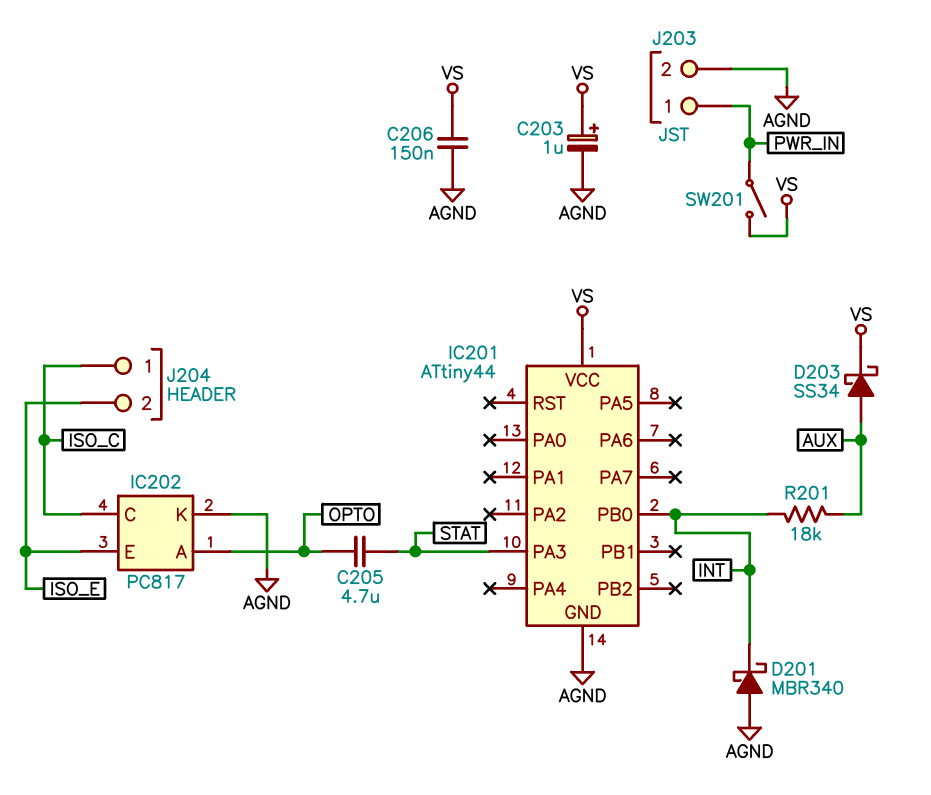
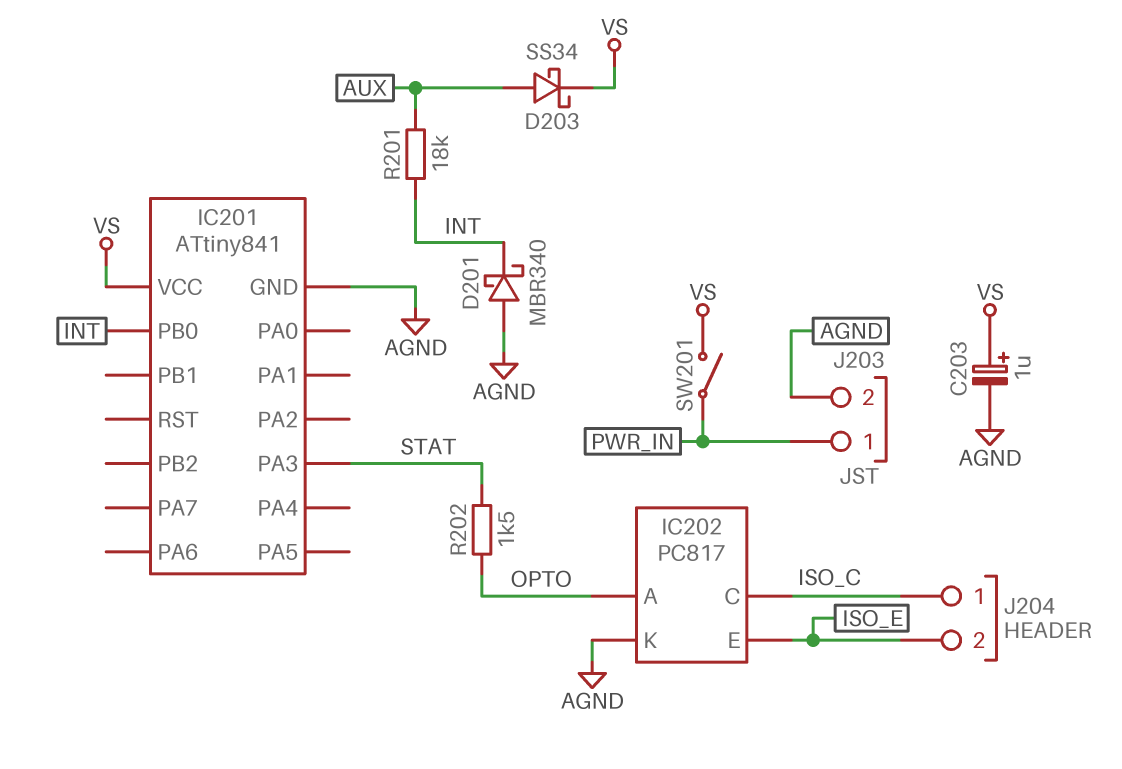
C205: 4.7uF (OPTO, STAT) -> none
C206: 150nF (AGND, VS) -> none
IC201: ATtiny44 -> ATtiny841
R202: none -> 1.5k (OPTO, STAT)

